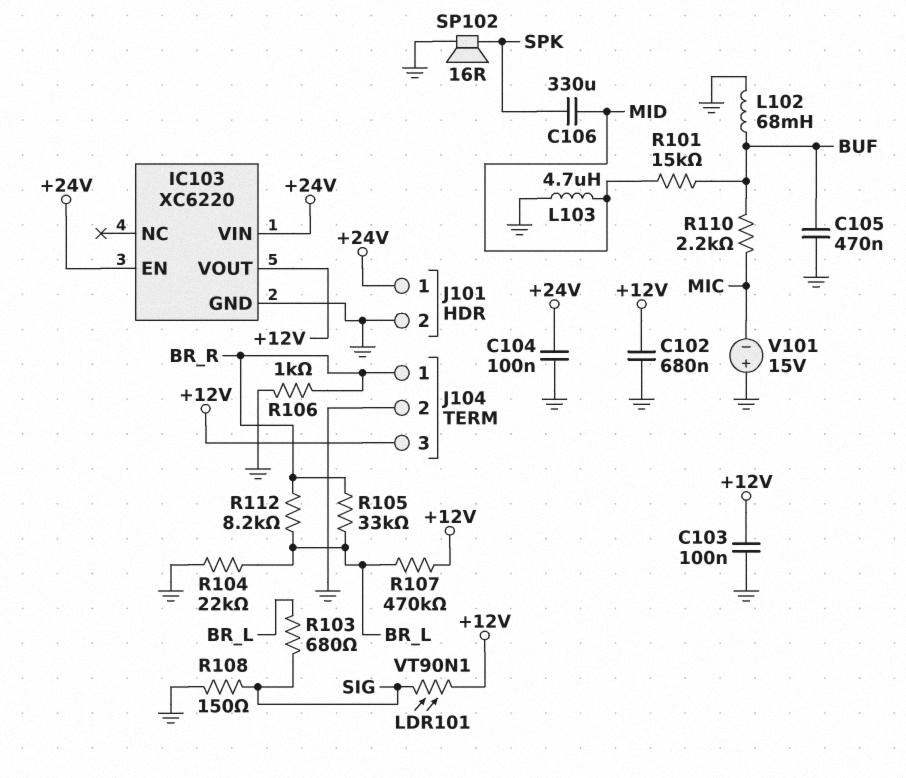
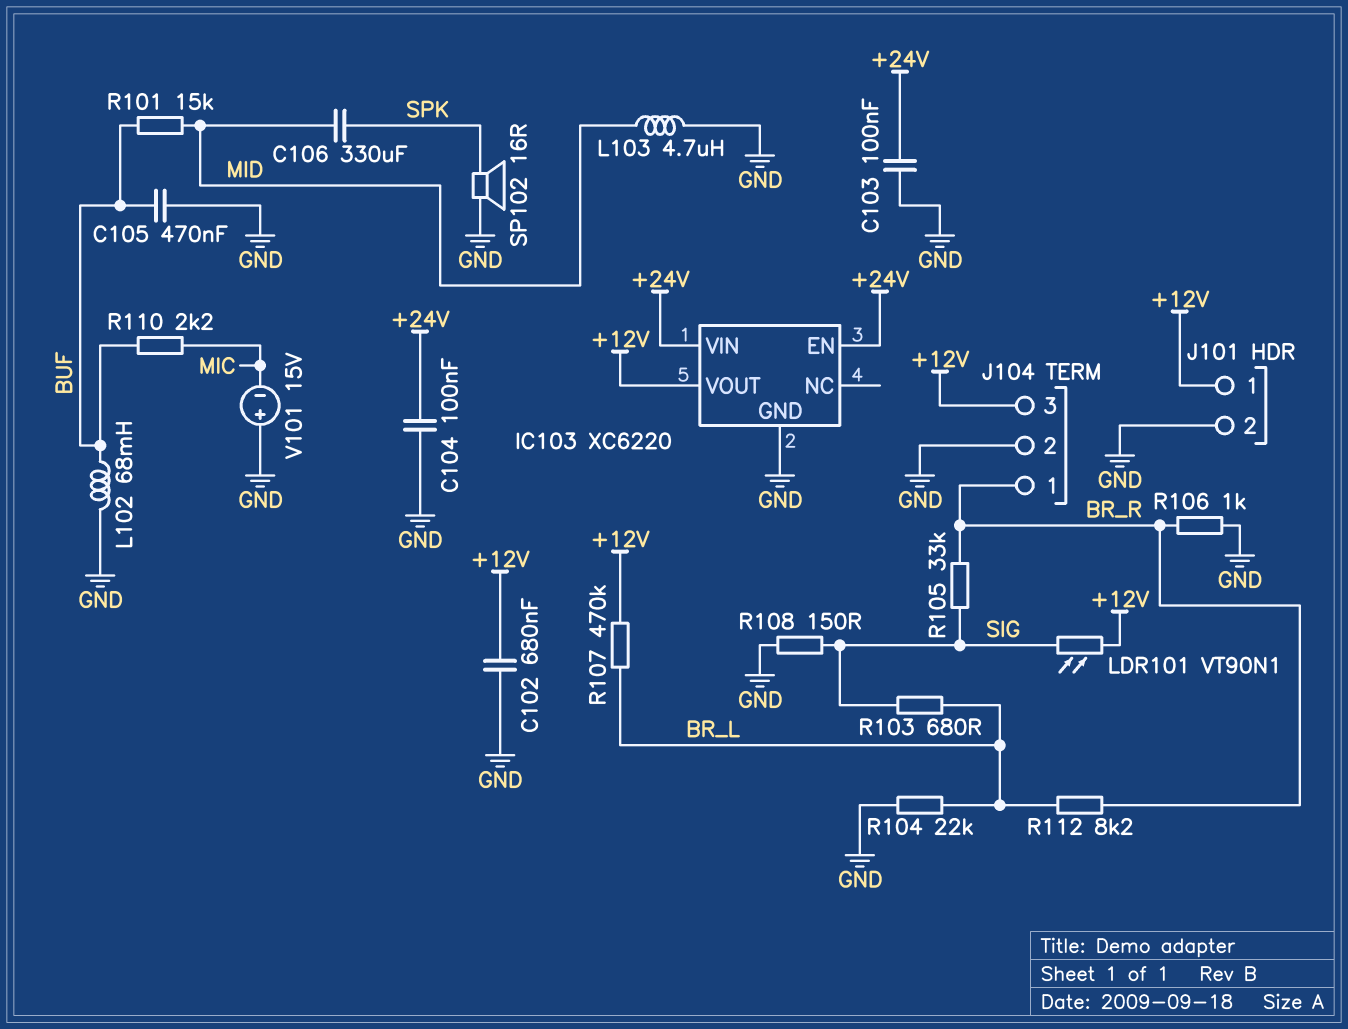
C103: 100nF (+12V, GND) -> 100nF (+24V, GND)
J101 pin 1: +24V -> +12V
R105: 33k (BR_L, BR_R) -> 33k (BR_R, SIG)

